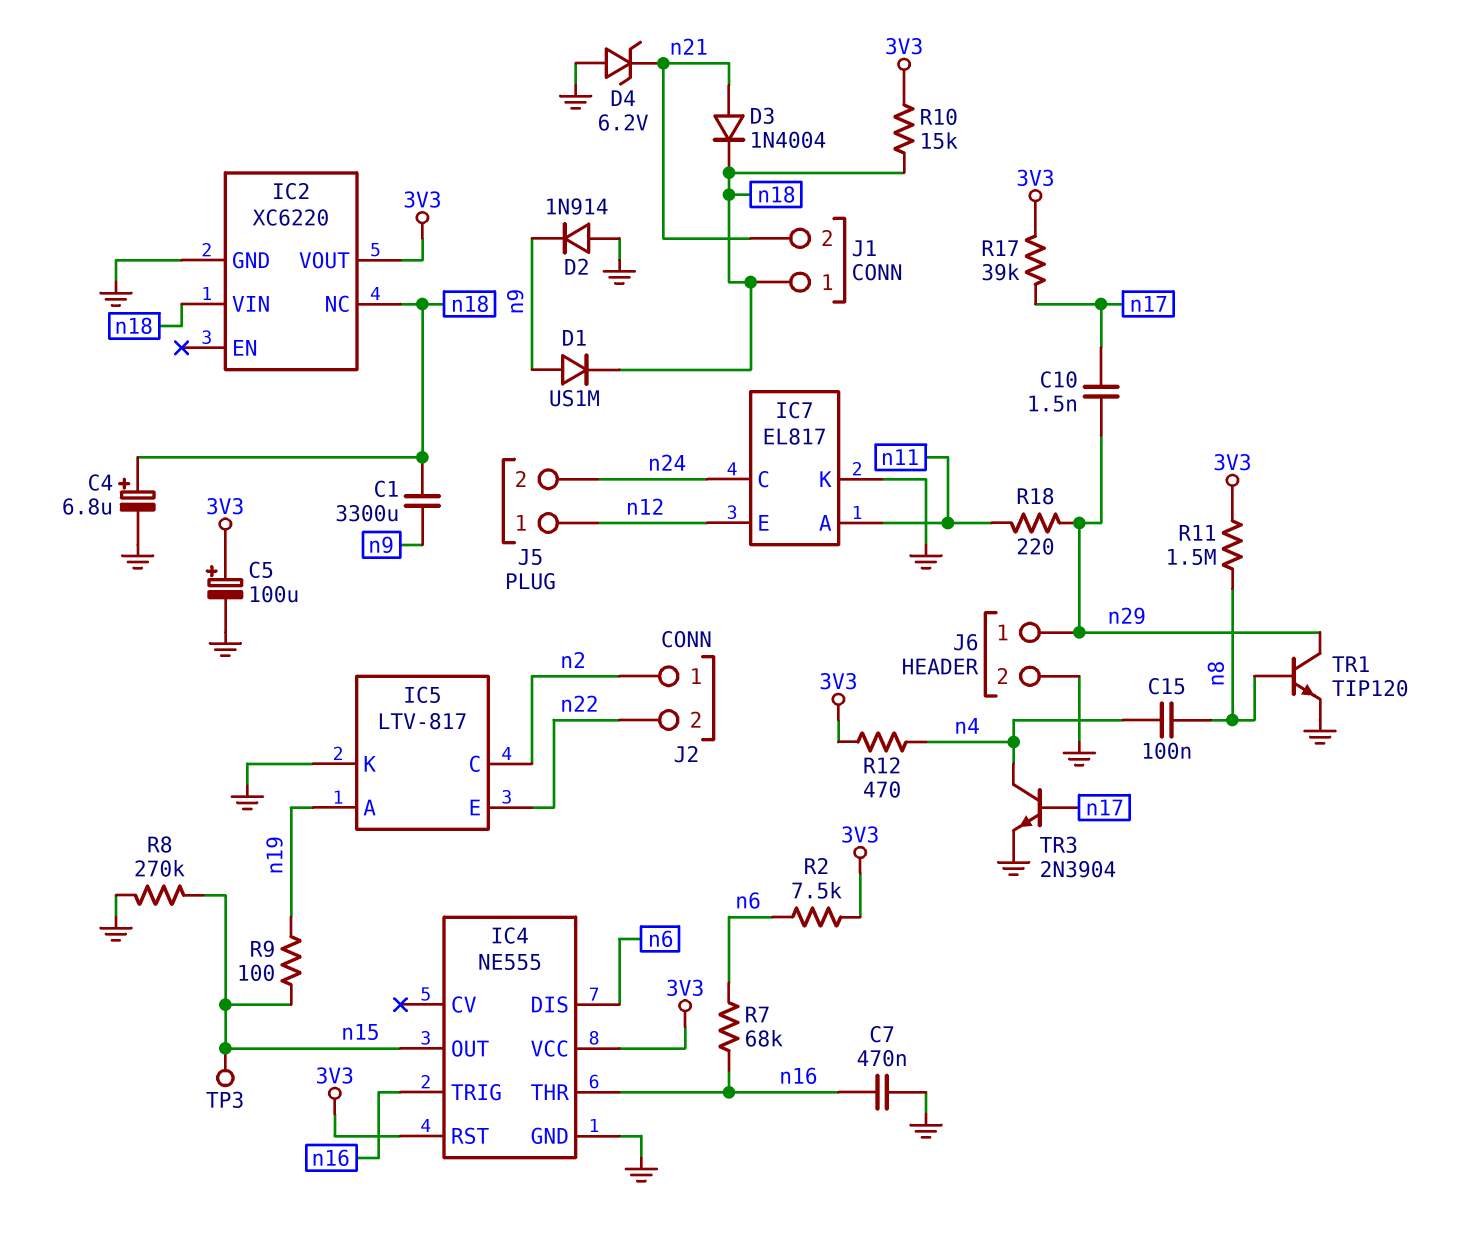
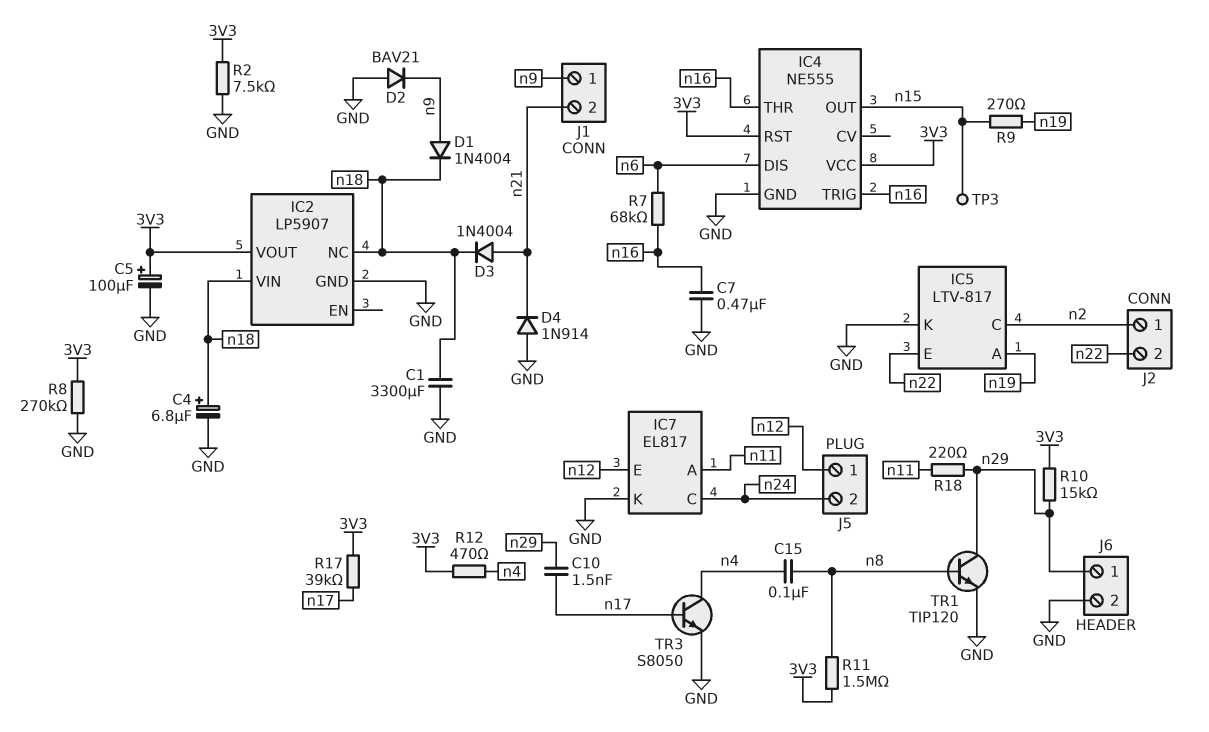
C1: 3300uF (n9, n18) -> 3300uF (GND, n18)
D1: diode US1M (A n9, K n18) -> diode 1N4004 (A n9, K n18)
D2: diode 1N914 (A GND, K n9) -> diode BAV21 (A GND, K n9)
D4: zener 6.2V (A GND, K n21) -> diode 1N914 (A GND, K n21)
IC2: XC6220 -> LP5907
J1 pin 1: n18 -> n9
R2: 7.5k (3V3, n6) -> 7.5k (3V3, GND)
R8: 270k (GND, n15) -> 270k (3V3, GND)
R9: 100 (n15, n19) -> 270 (n15, n19)
R10: 15k (3V3, n18) -> 15k (3V3, n29)
TR3: NPN 2N3904 (B n17, C n4, E GND) -> NPN S8050 (B n17, C n4, E GND)

